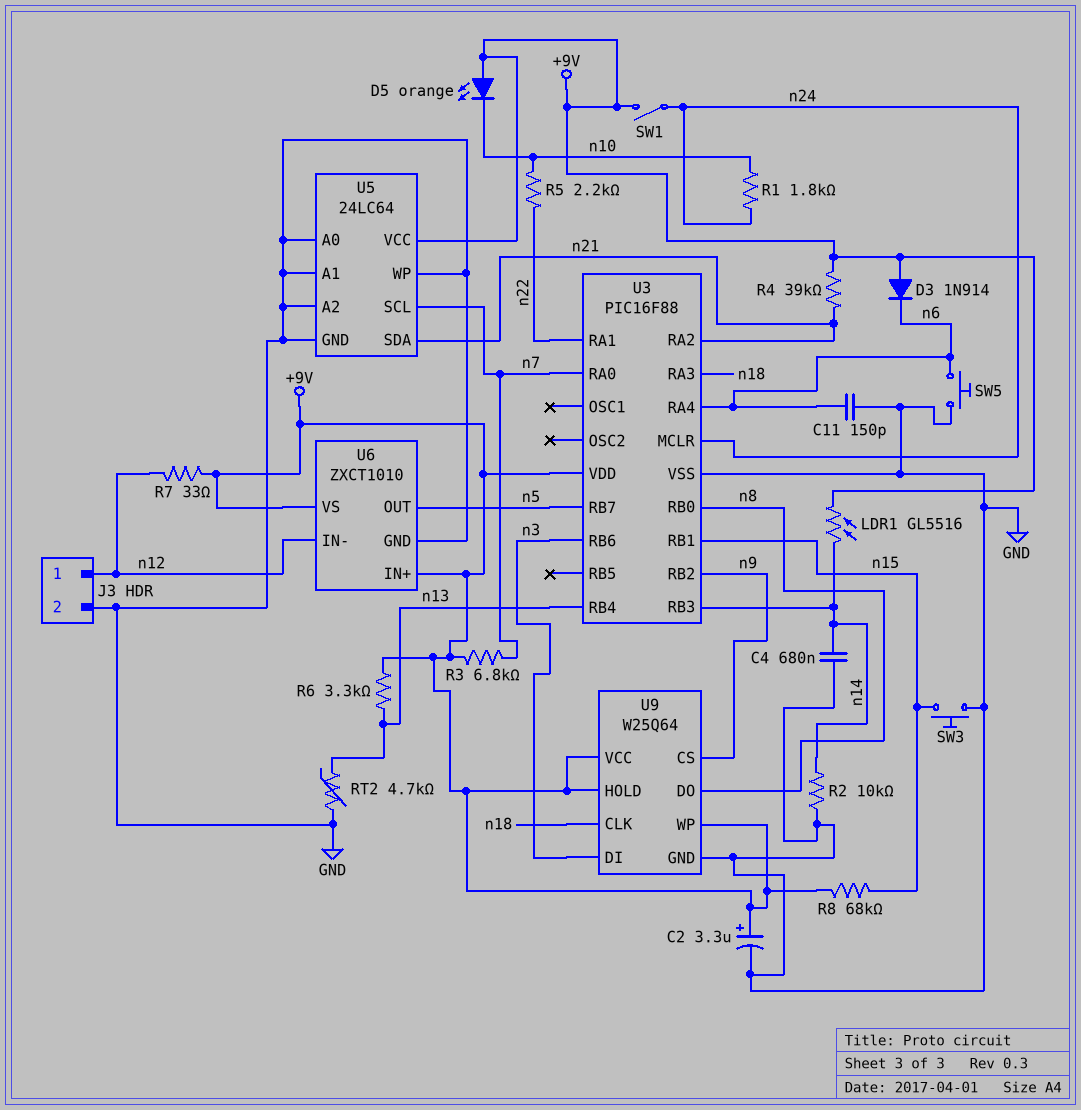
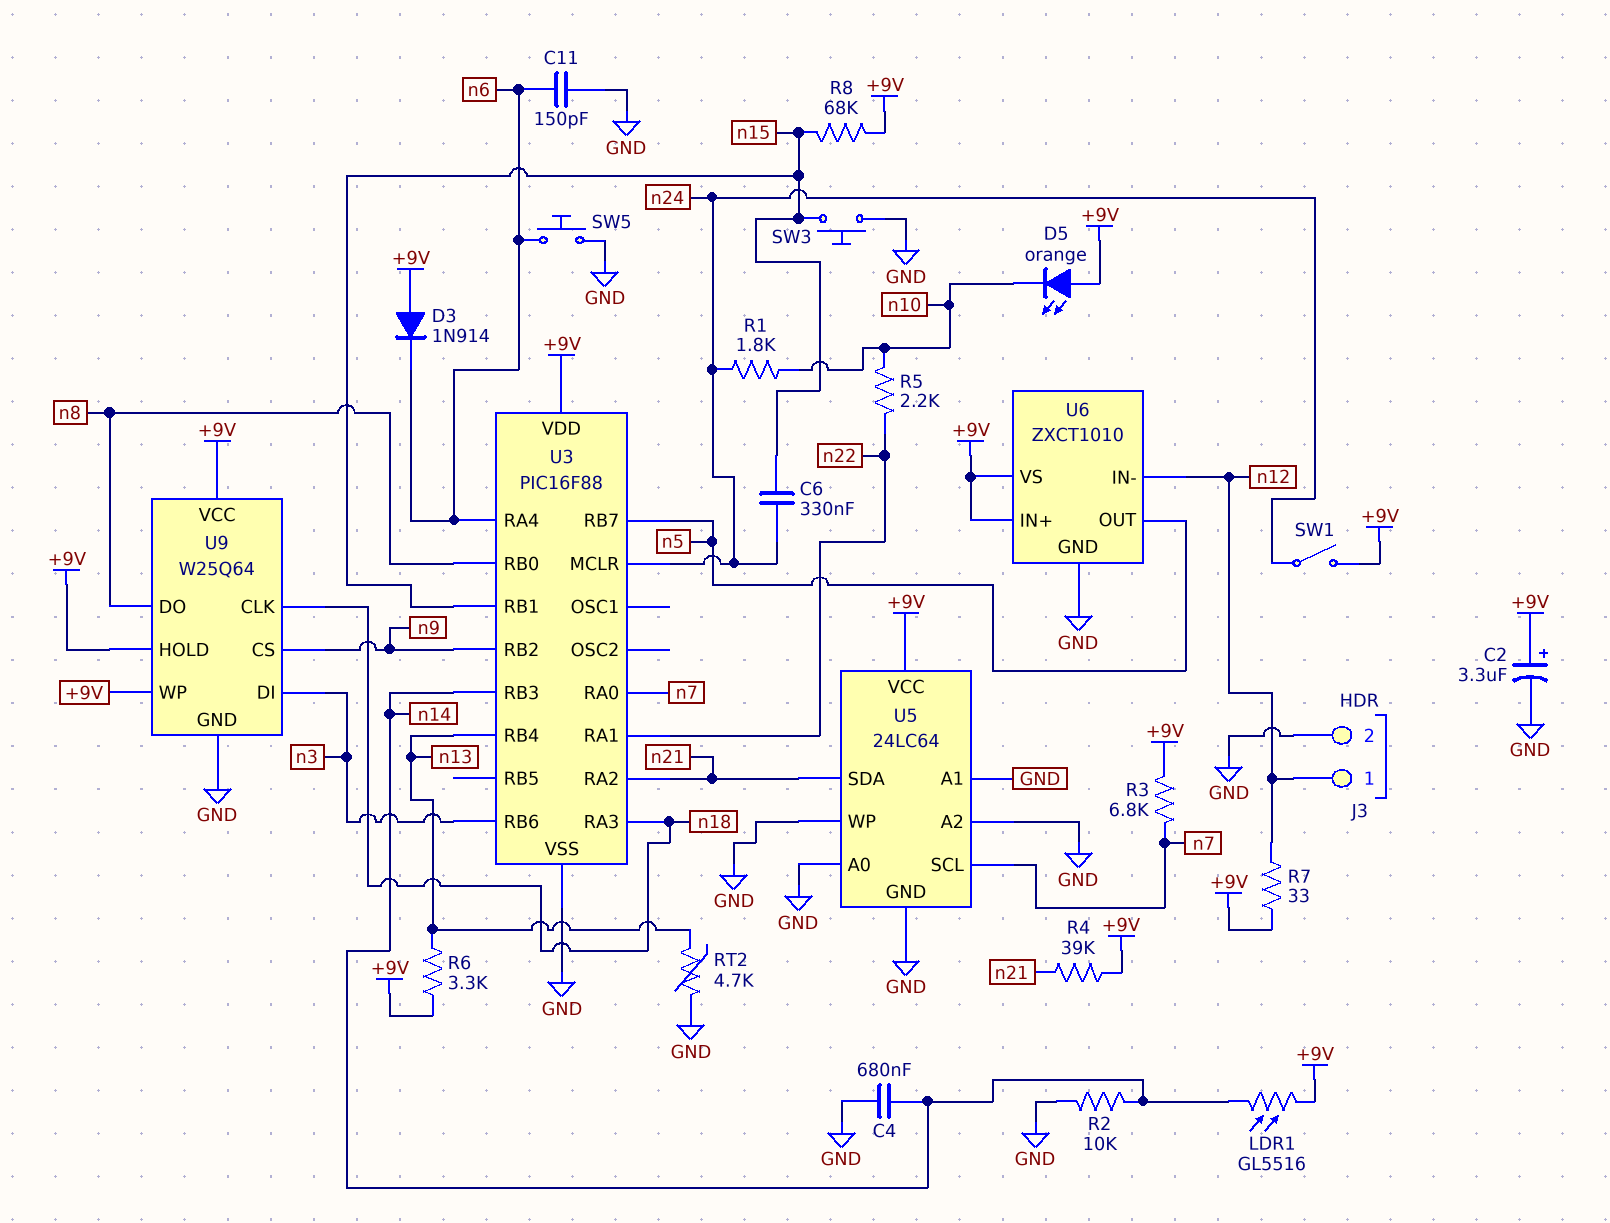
C6: none -> 330nF (n15, n24)

